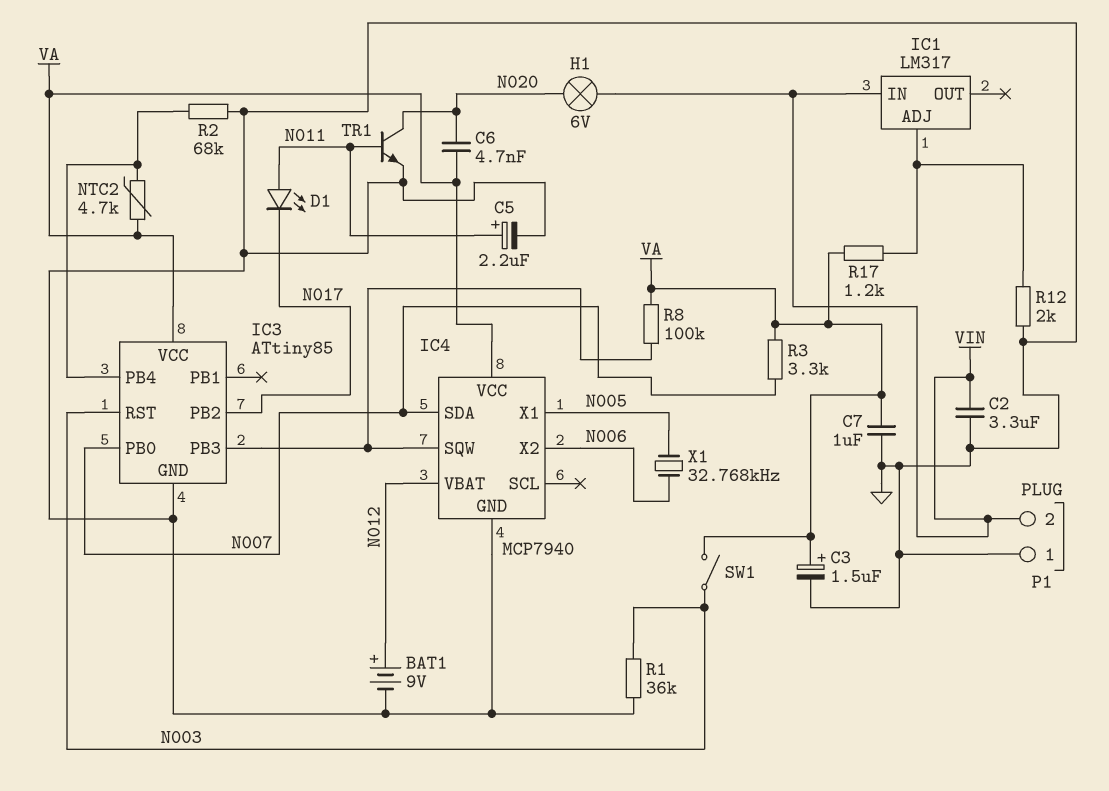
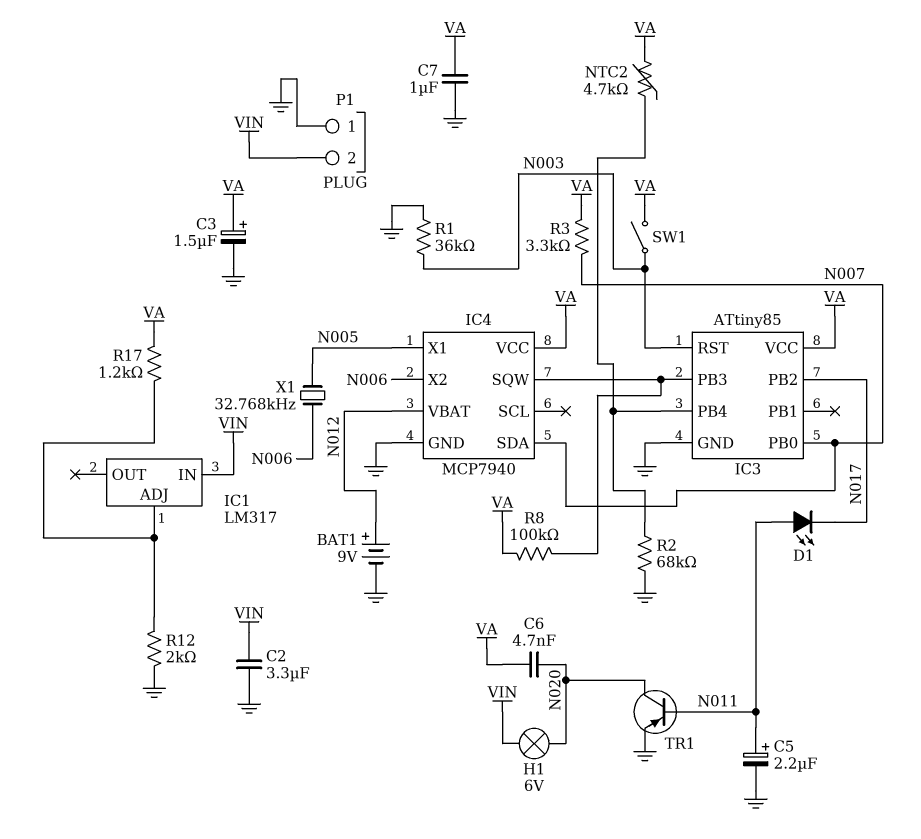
TR1: NPN (B N011, C N020, E GND) -> PNP (B N011, C N020, E GND)

